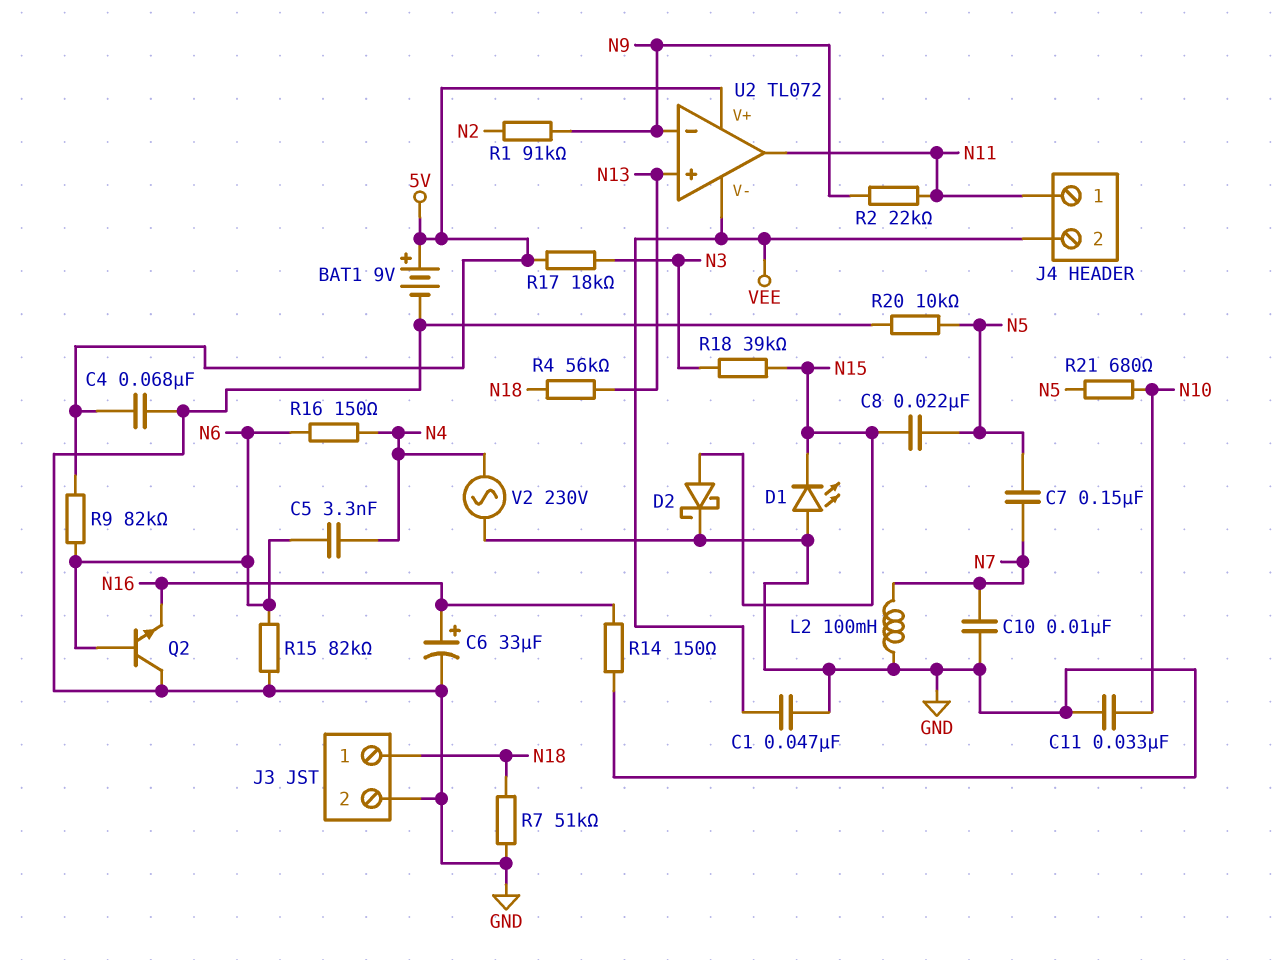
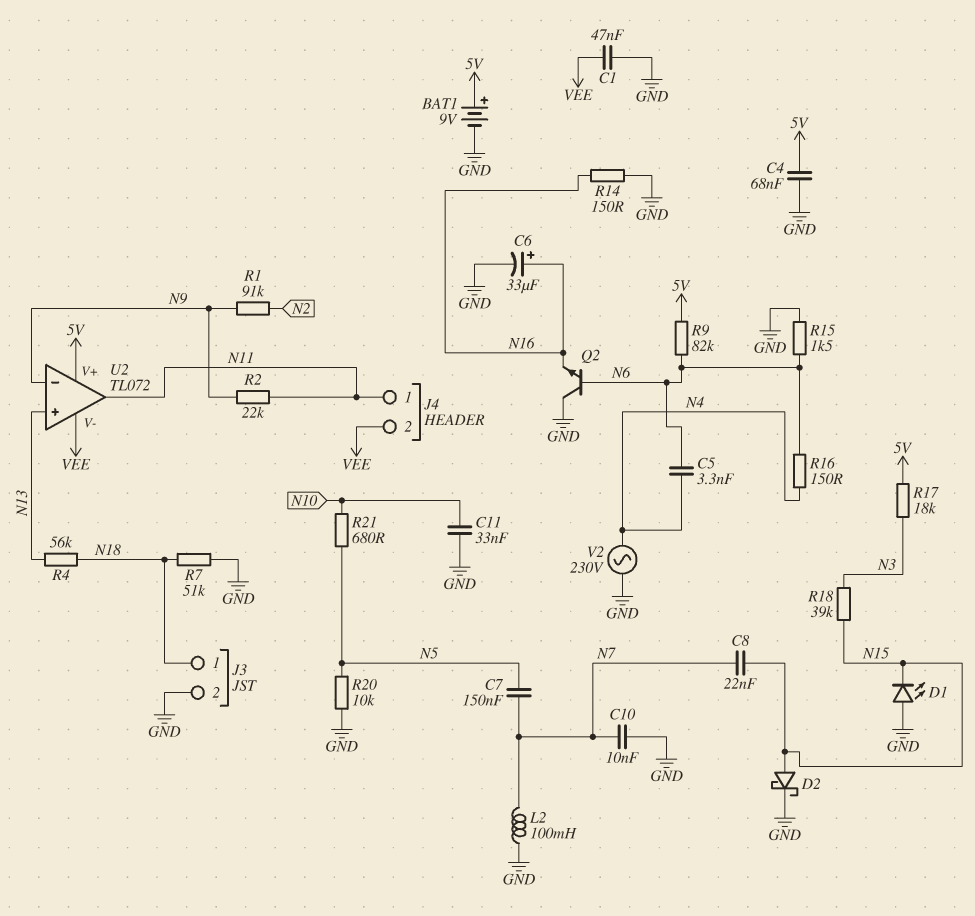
C8: 22nF (N5, N15) -> 22nF (N7, N15)
R15: 82k (GND, N6) -> 1.5k (GND, N6)

